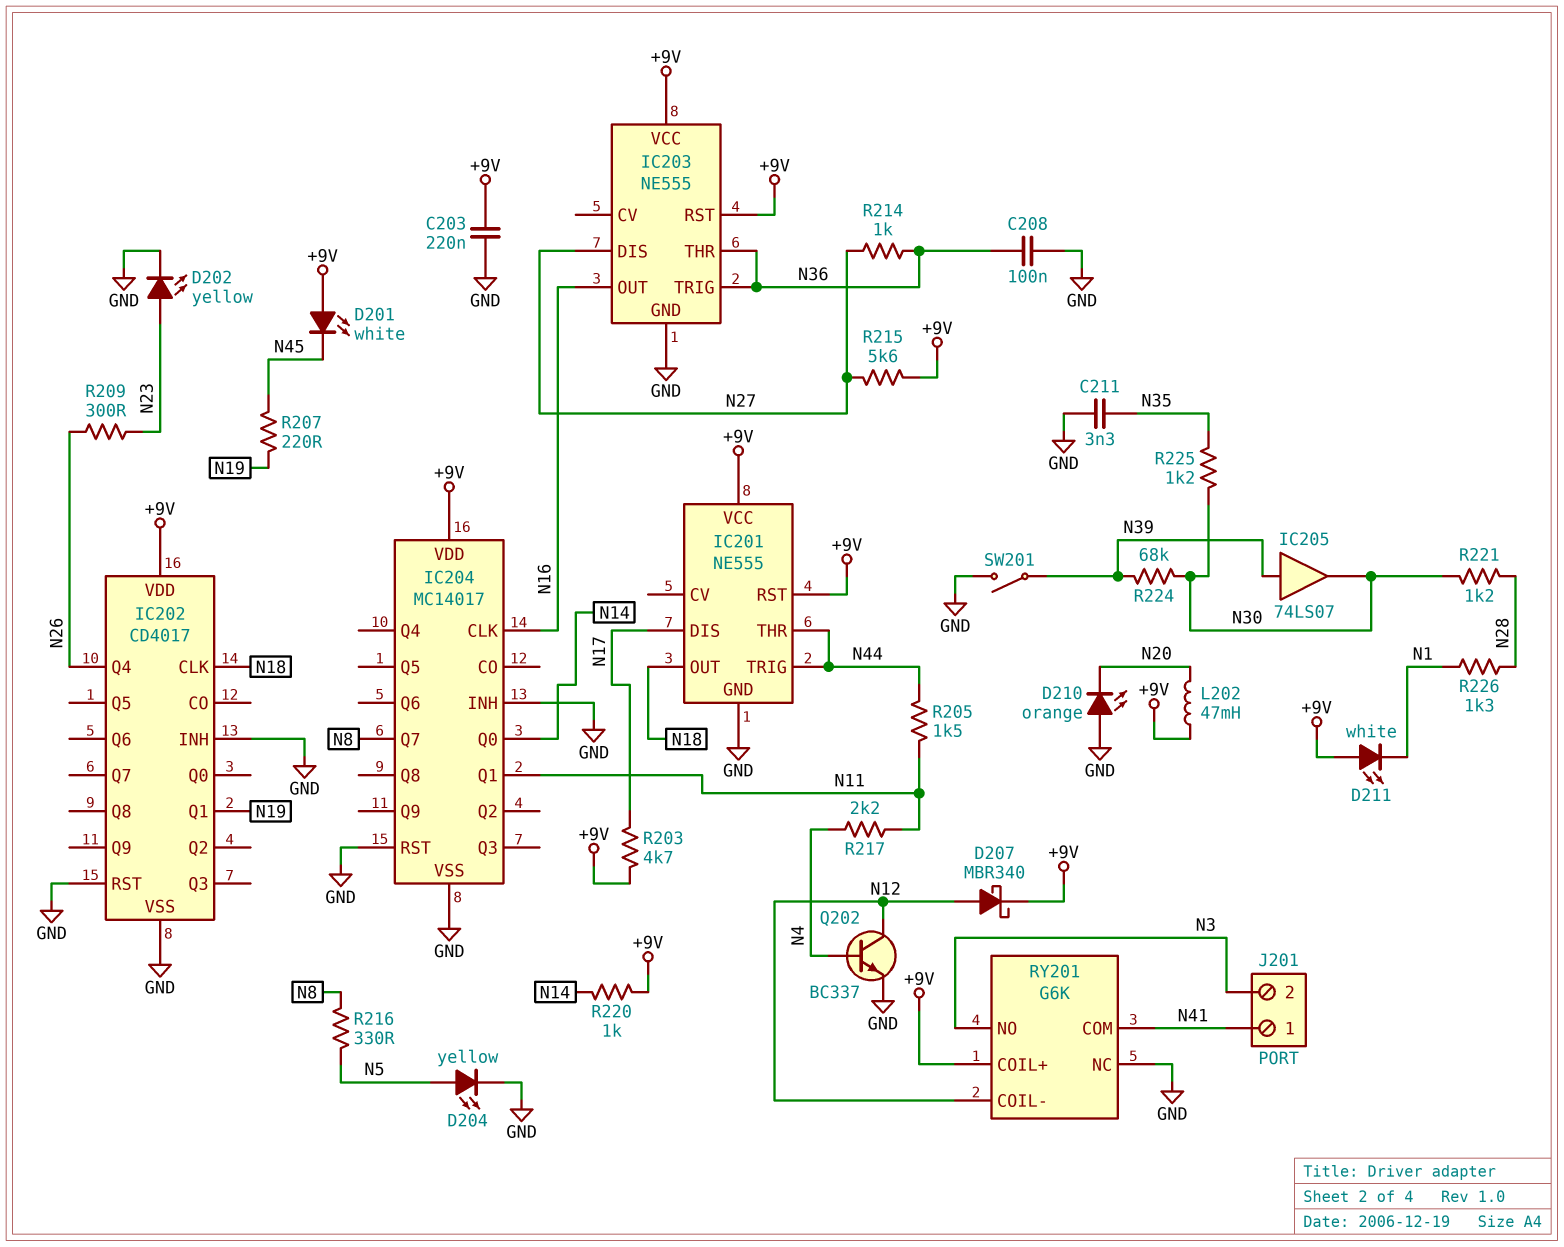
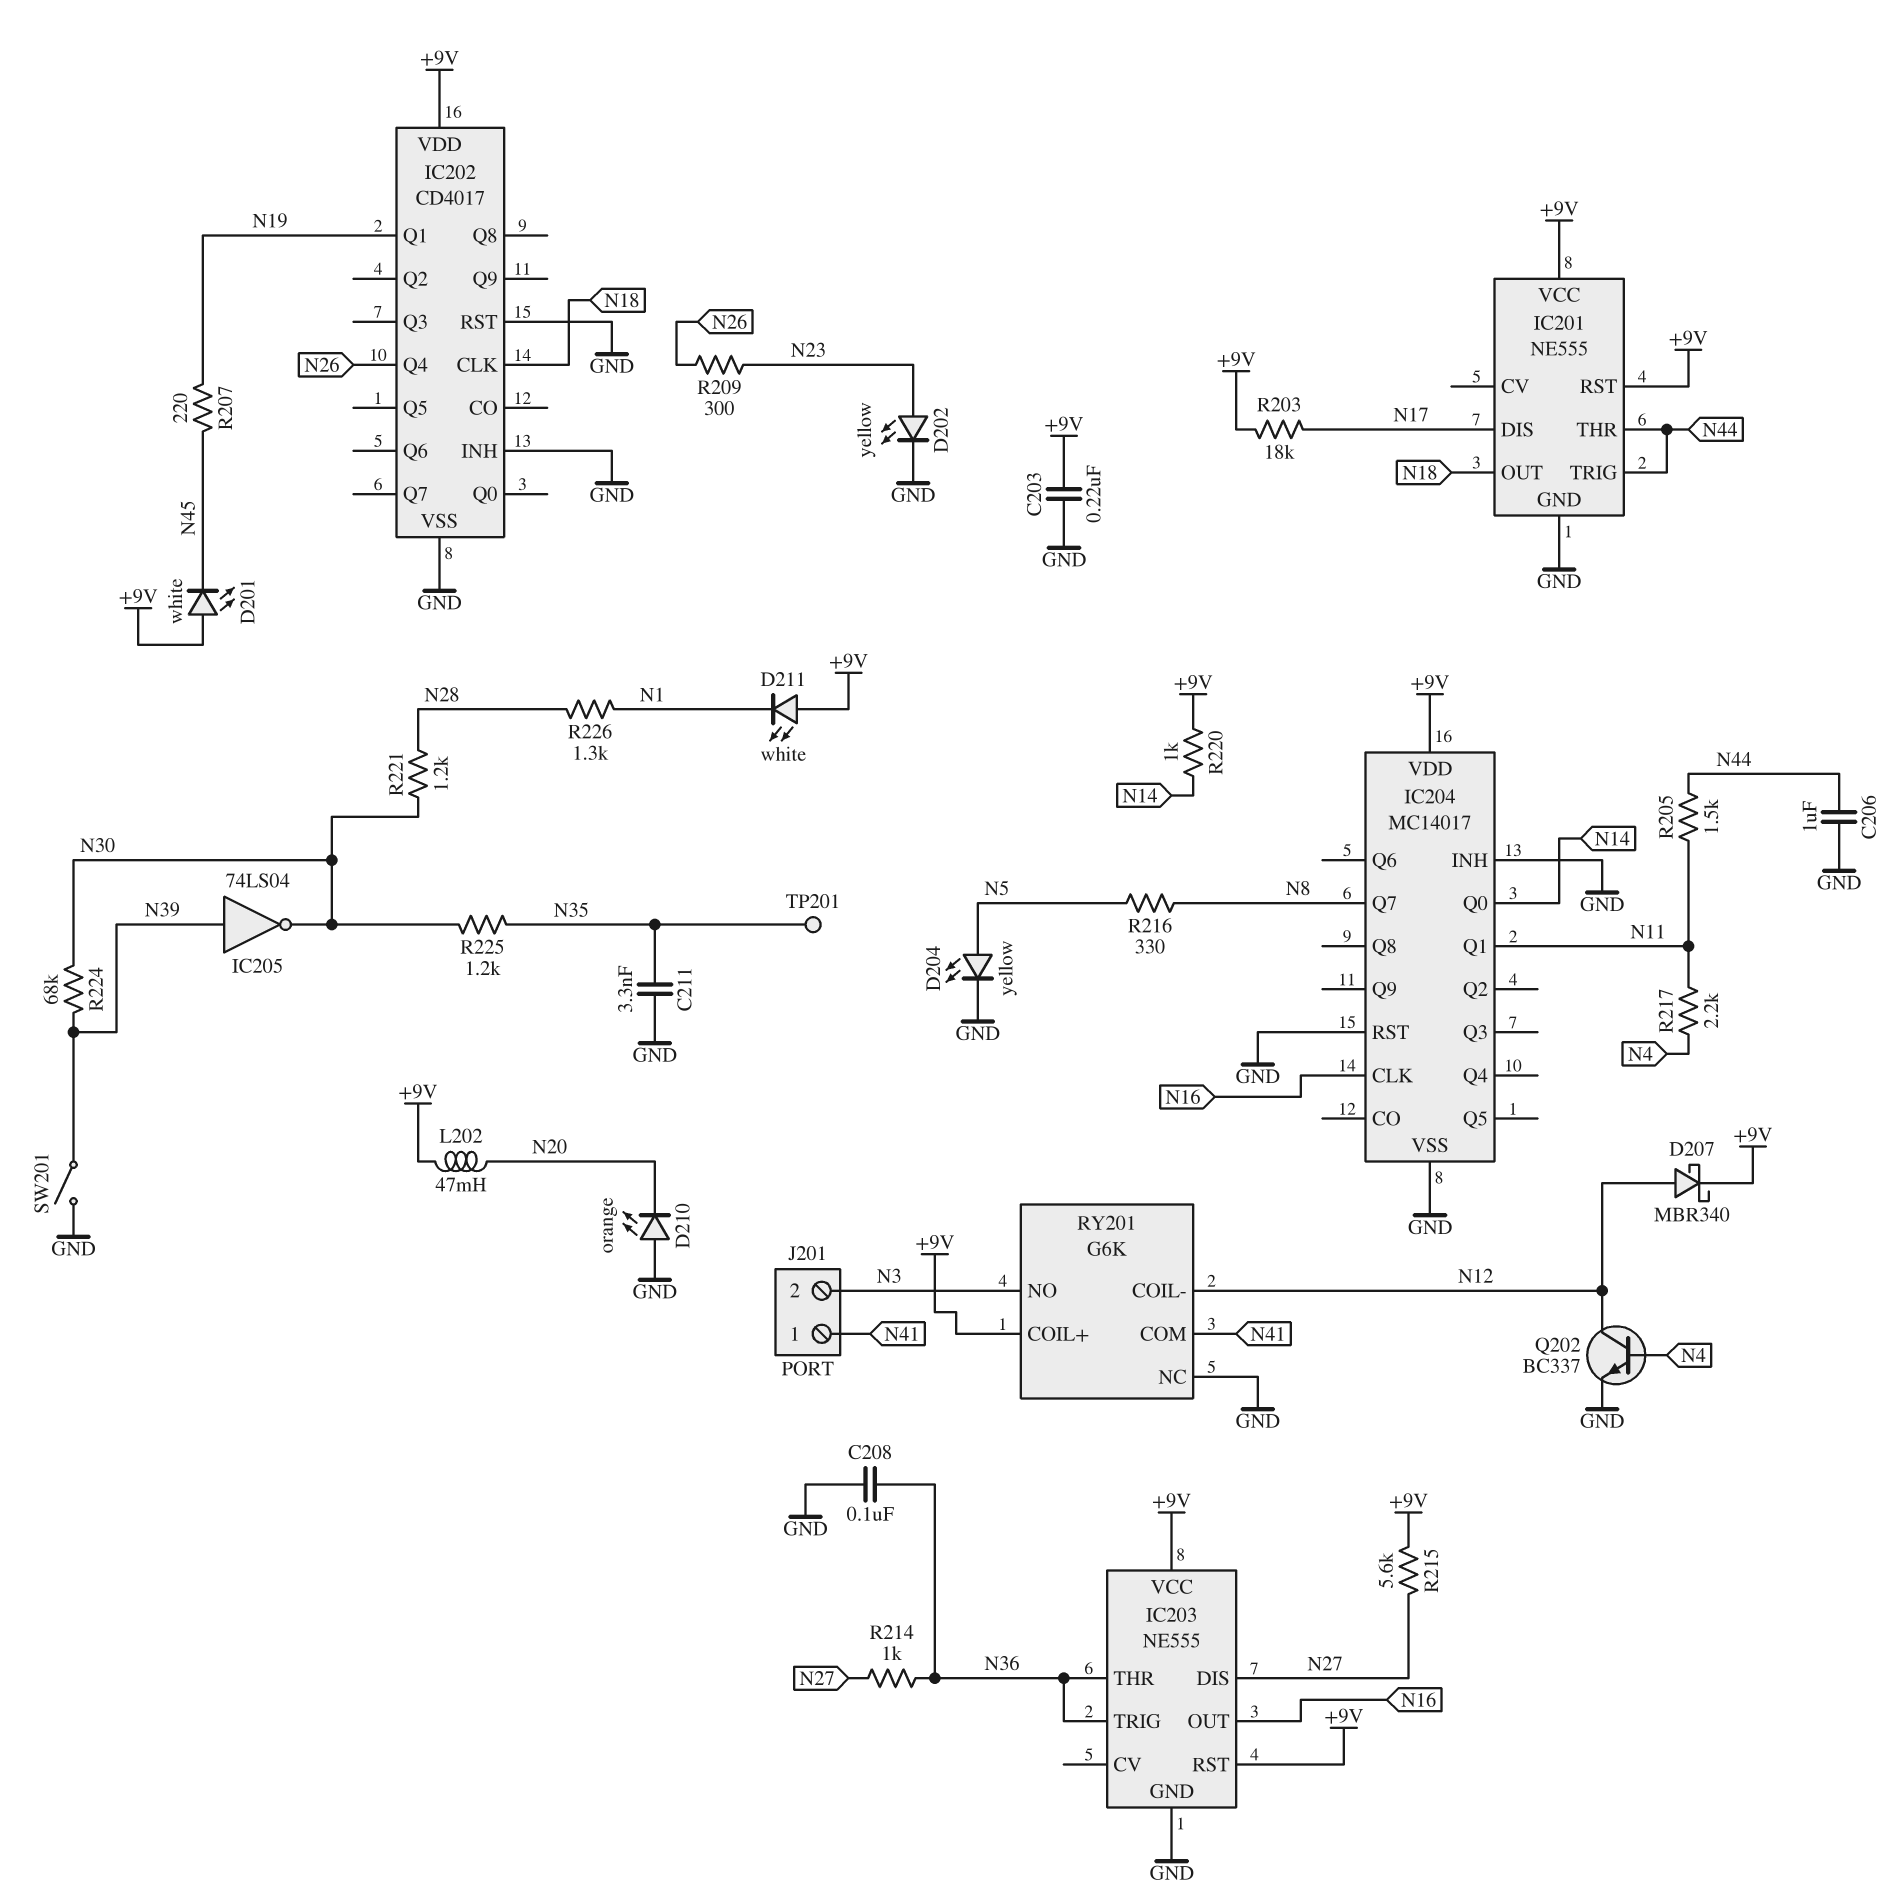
C206: none -> 1uF (GND, N44)
IC205: buffer 74LS07 (in N39, out N30) -> NOT 74LS04 (in N39, out N30)
R203: 4.7k (+9V, N17) -> 18k (+9V, N17)
TP201: none -> test point (N35)

